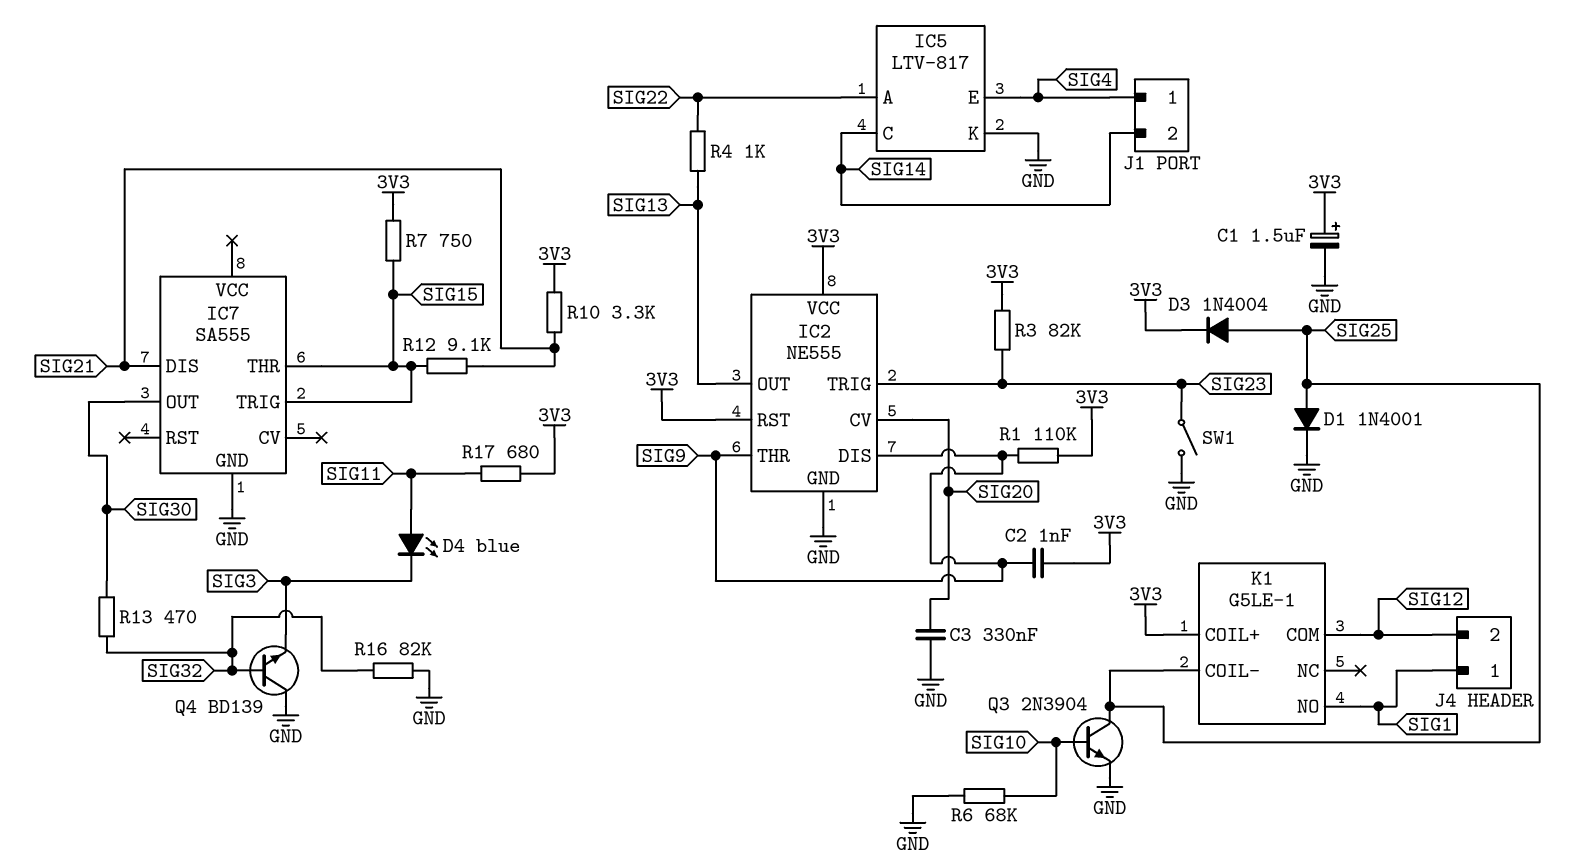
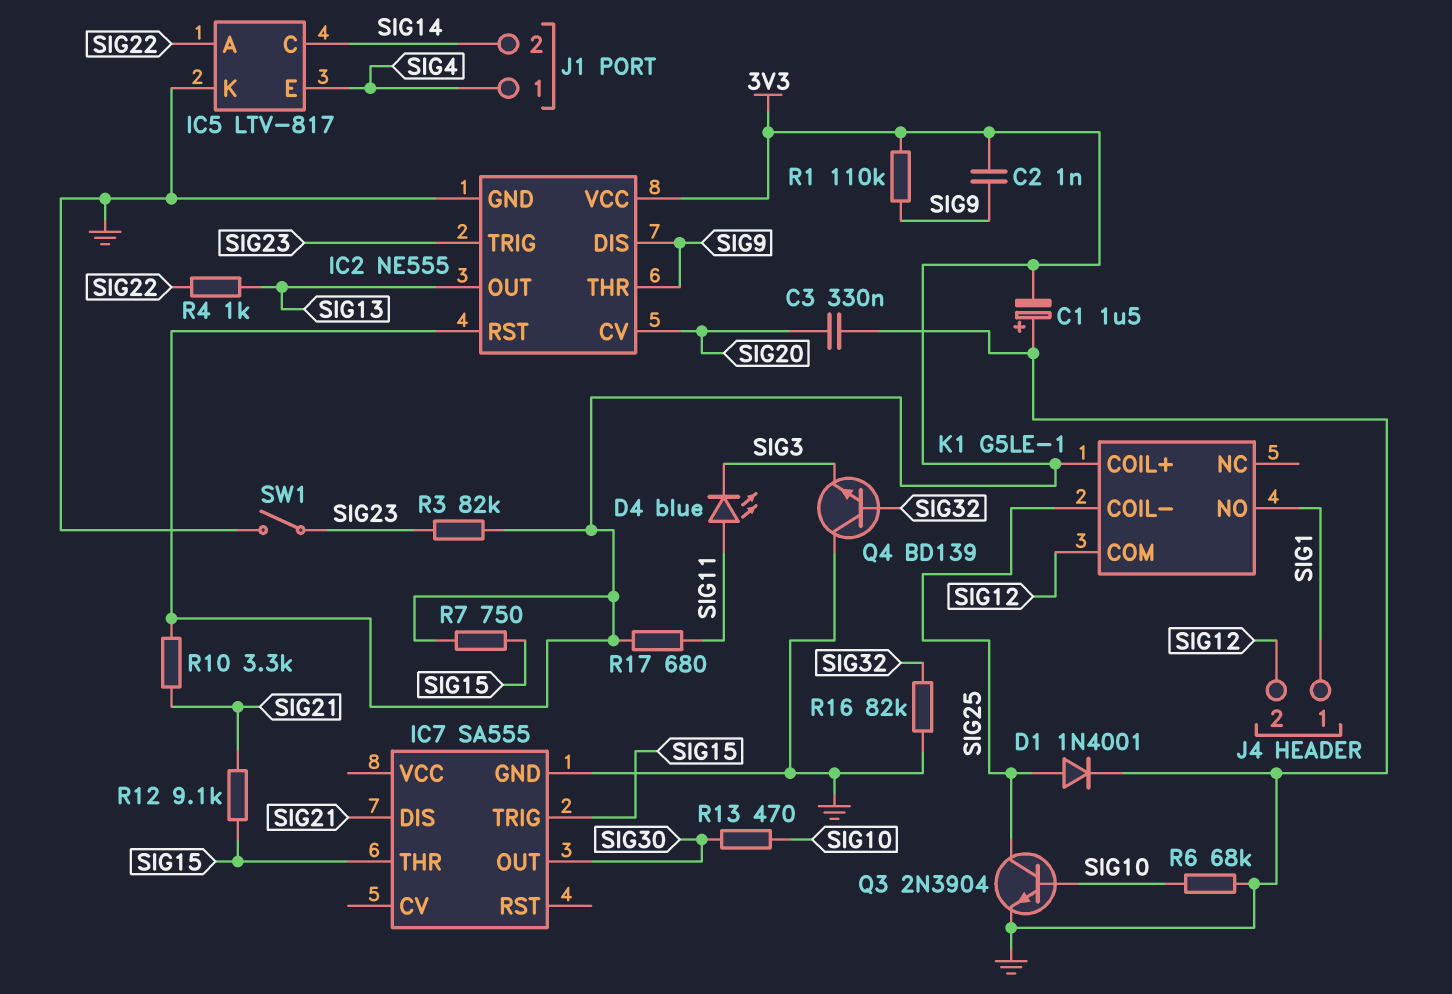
C1: 1.5uF (plus 3V3, minus GND) -> 1.5uF (plus GND, minus 3V3)
D3: diode 1N4004 (A SIG25, K 3V3) -> none
R13: 470 (SIG30, SIG32) -> 470 (SIG10, SIG30)

